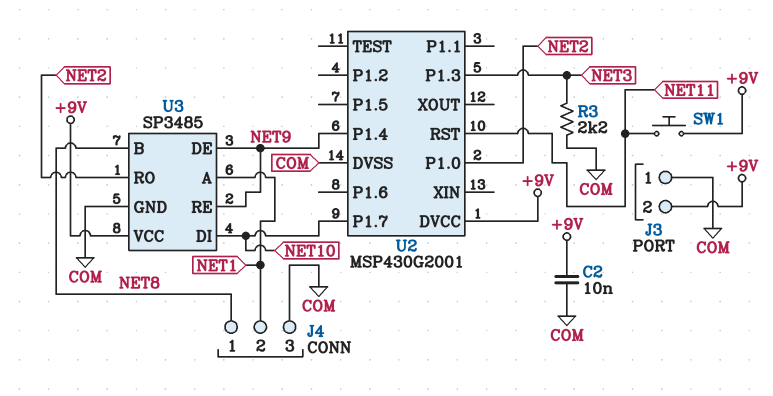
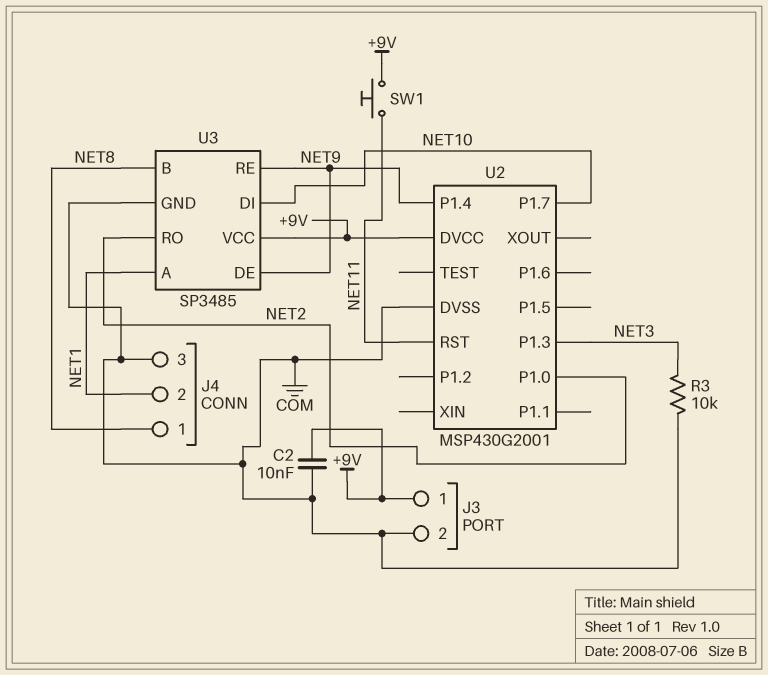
J3 pin 1: COM -> +9V
J3 pin 2: +9V -> COM
R3: 2.2k (COM, NET3) -> 10k (COM, NET3)

